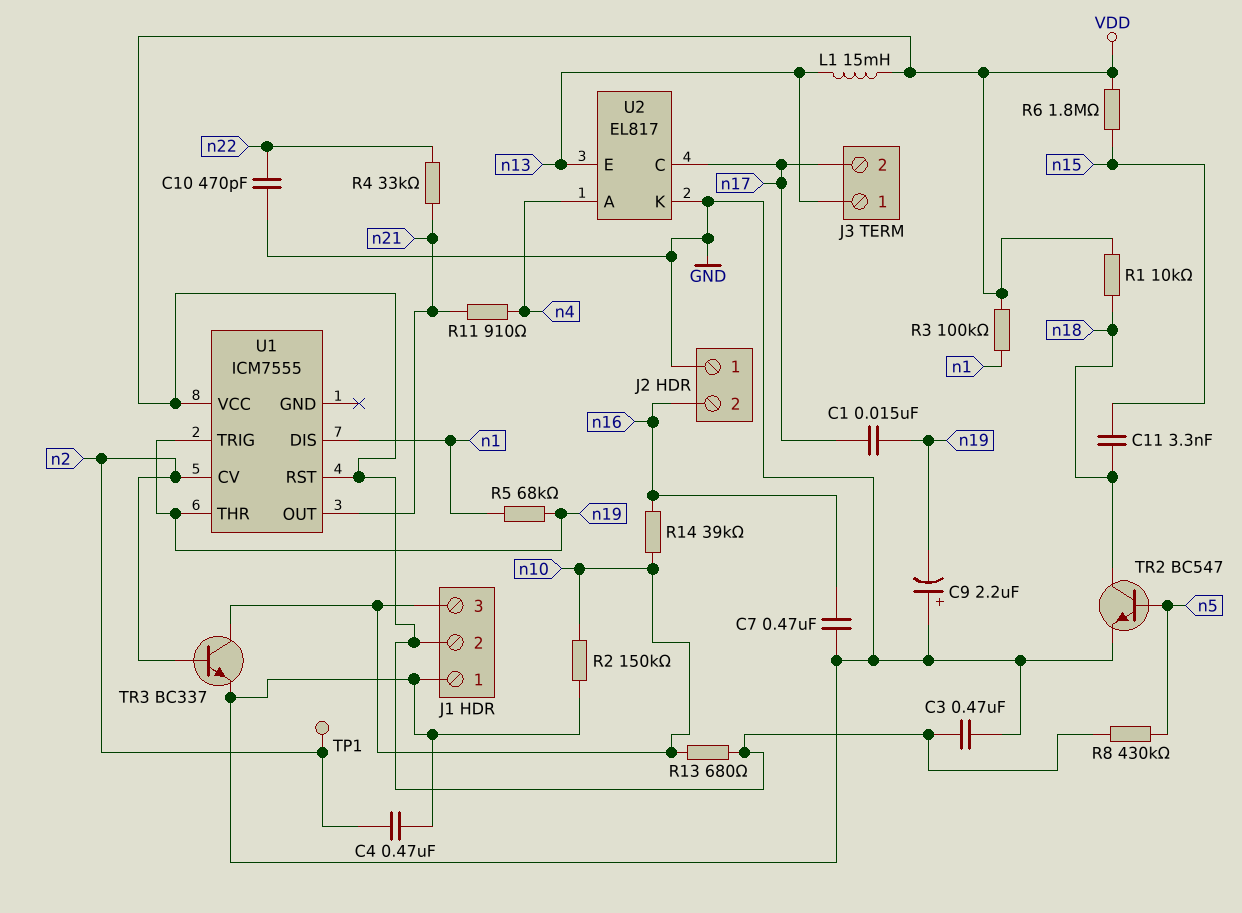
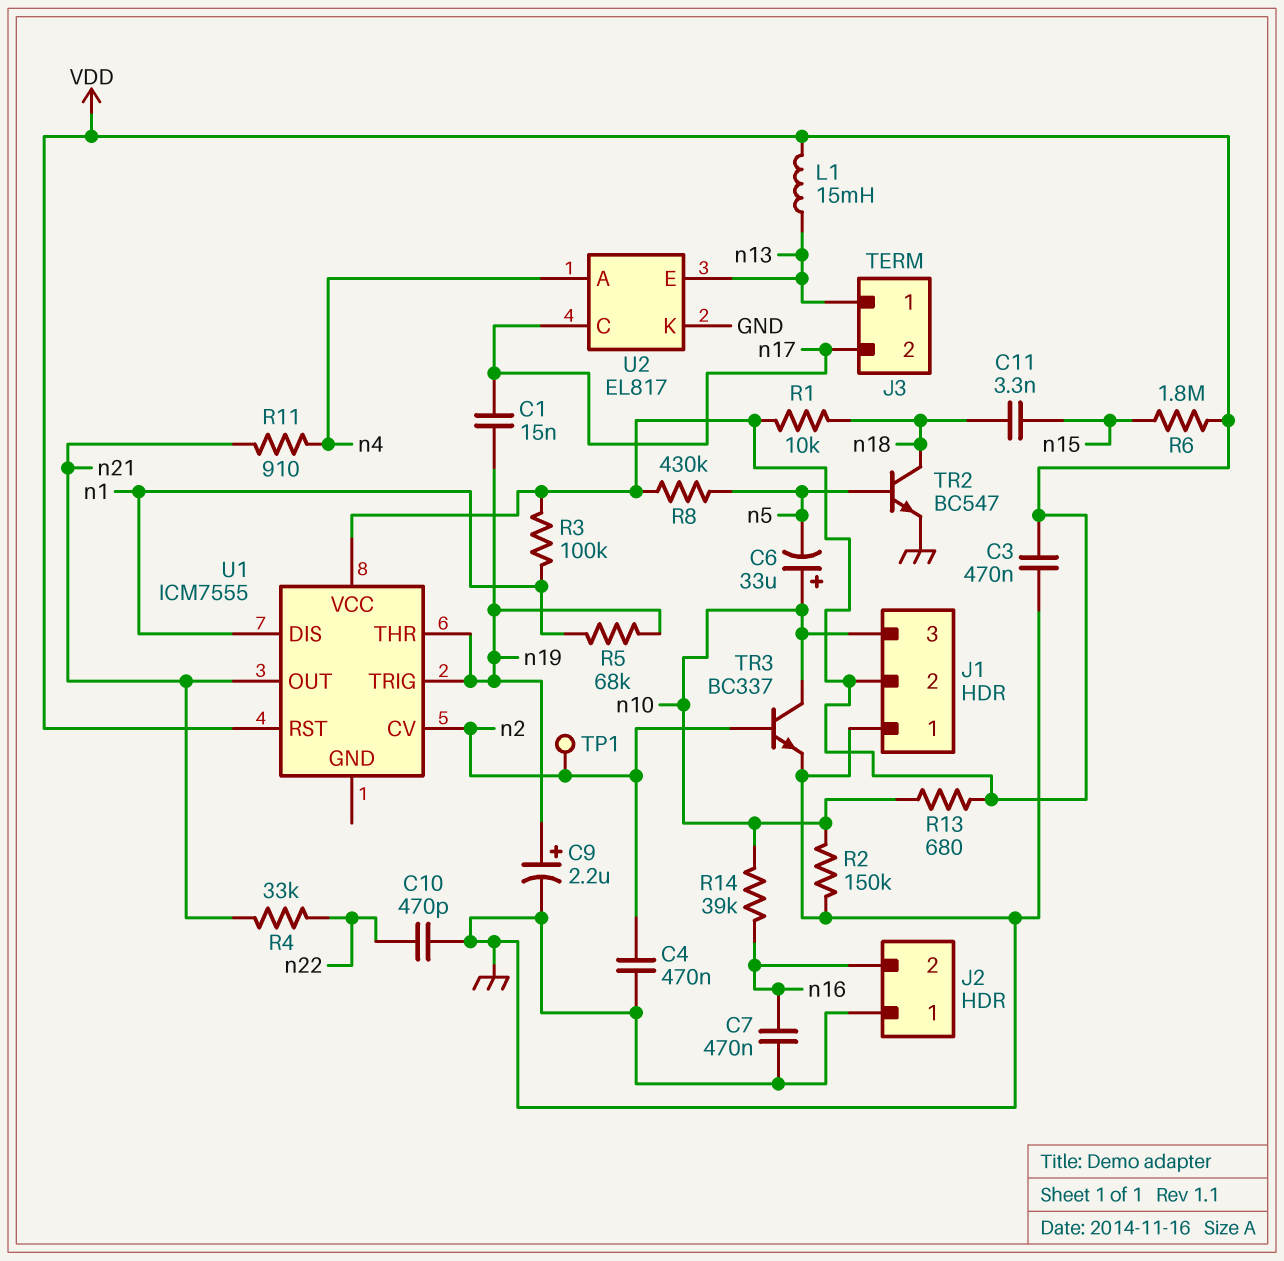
C6: none -> 33uF (plus n10, minus n5)
C9: 2.2uF (plus GND, minus n19) -> 2.2uF (plus n19, minus GND)

